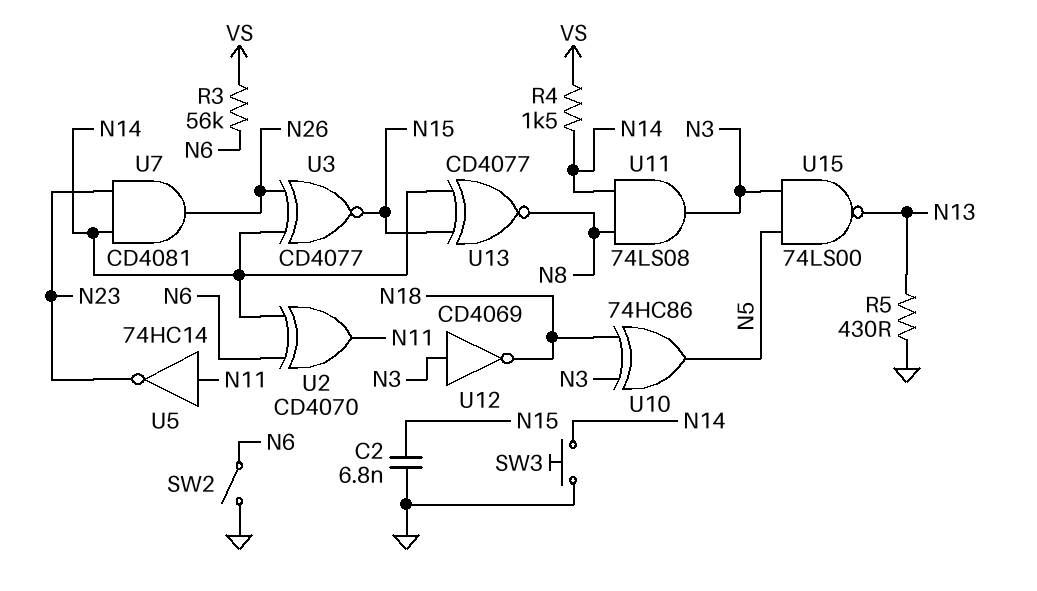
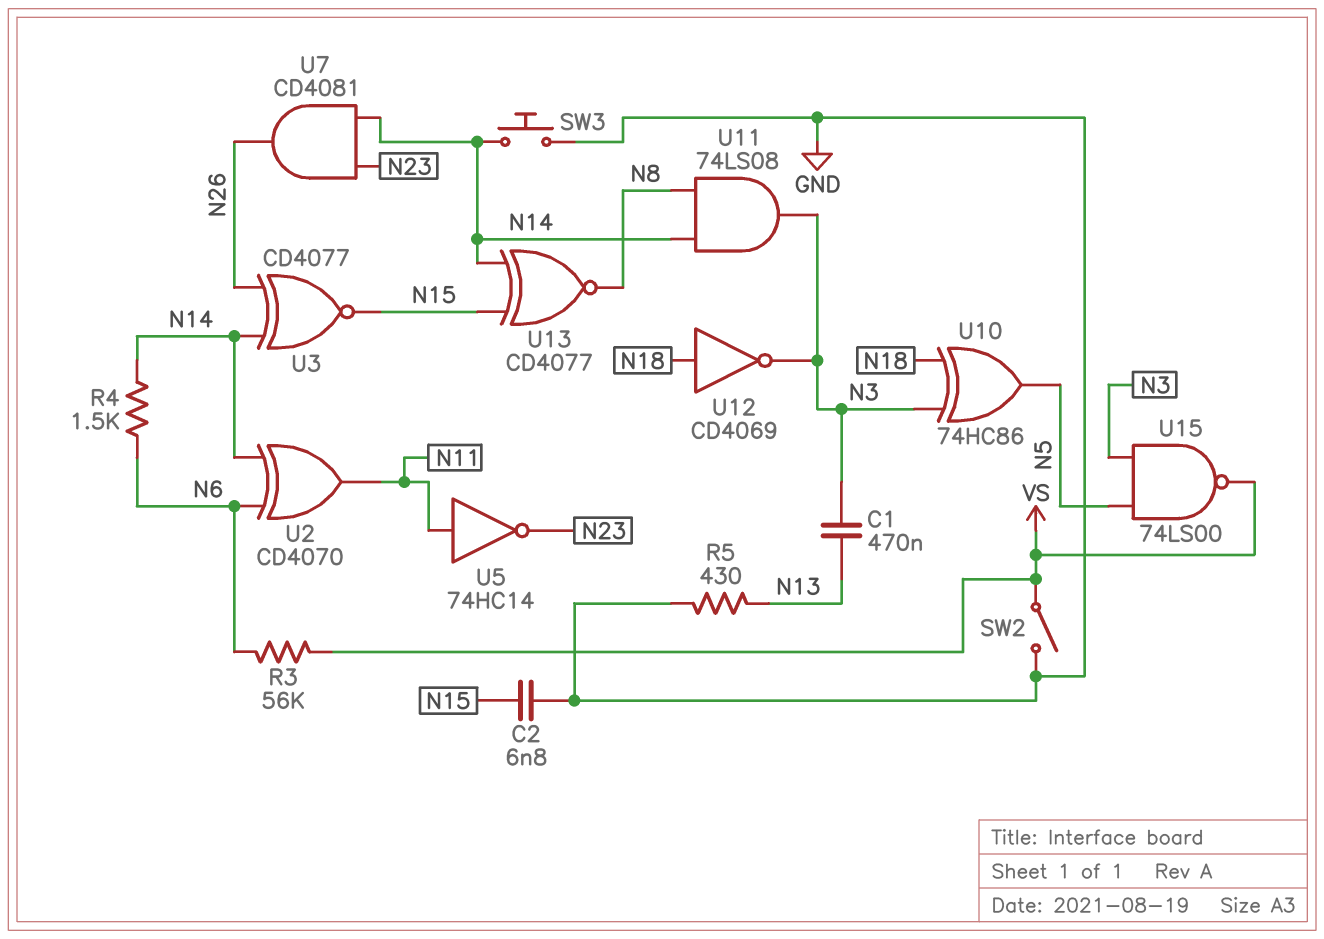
C1: none -> 470nF (N3, N13)
R4: 1.5k (N14, VS) -> 1.5k (N6, N14)
SW2: switch (GND, N6) -> switch (GND, VS)
U12: NOT CD4069 (in N3, out N18) -> NOT CD4069 (in N18, out N3)
U15: NAND 74LS00 (in N3, in N5, out N13) -> NAND 74LS00 (in N3, in N5, out VS)

